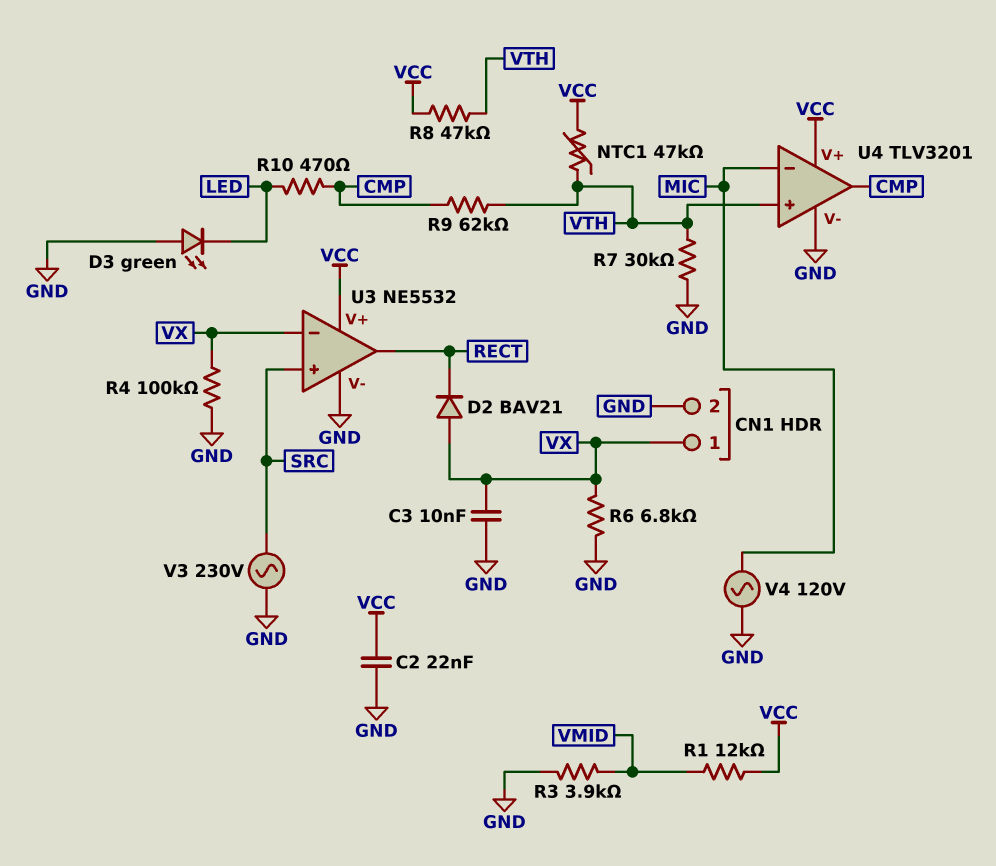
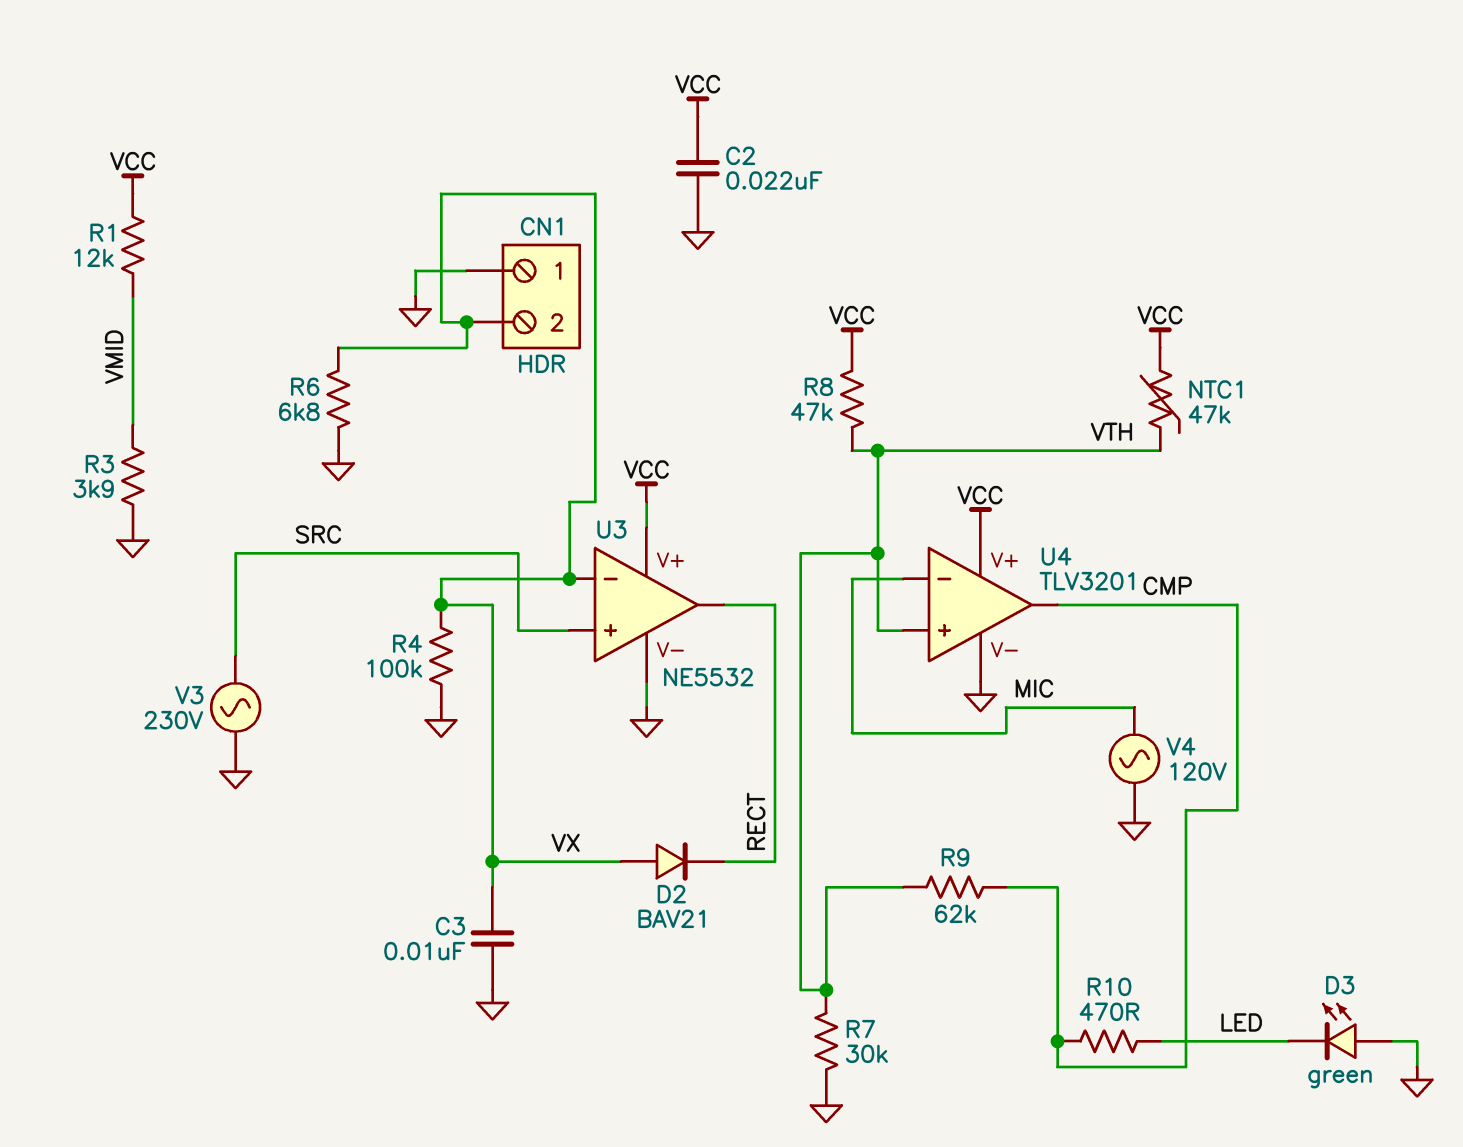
CN1 pin 1: VX -> GND
CN1 pin 2: GND -> VX

